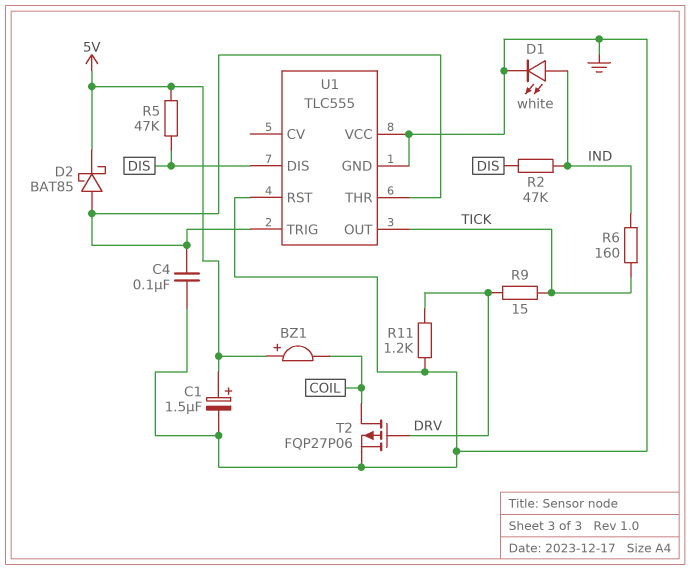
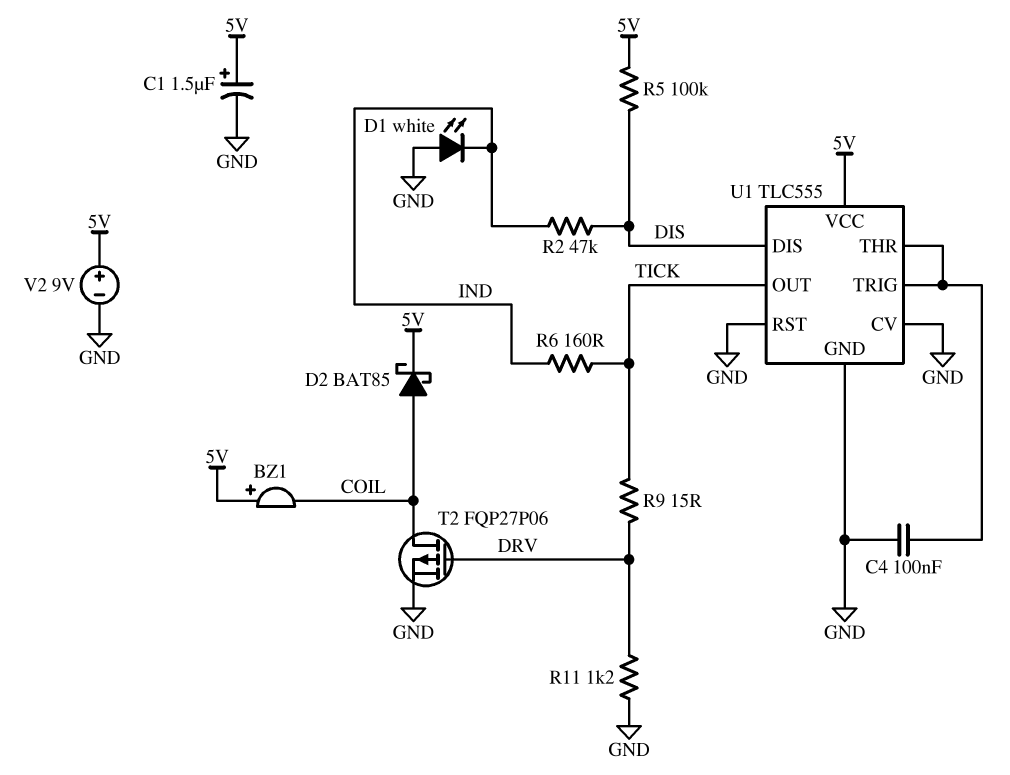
D1: LED white (A IND, K GND) -> LED white (A GND, K IND)
D2: schottky BAT85 (A U1/THR, K 5V) -> schottky BAT85 (A COIL, K 5V)
R5: 47k (5V, DIS) -> 100k (5V, DIS)
U1 pin CV: none -> GND
U1 pin VCC: GND -> 5V
V2: none -> 9V (plus 5V, minus GND)

